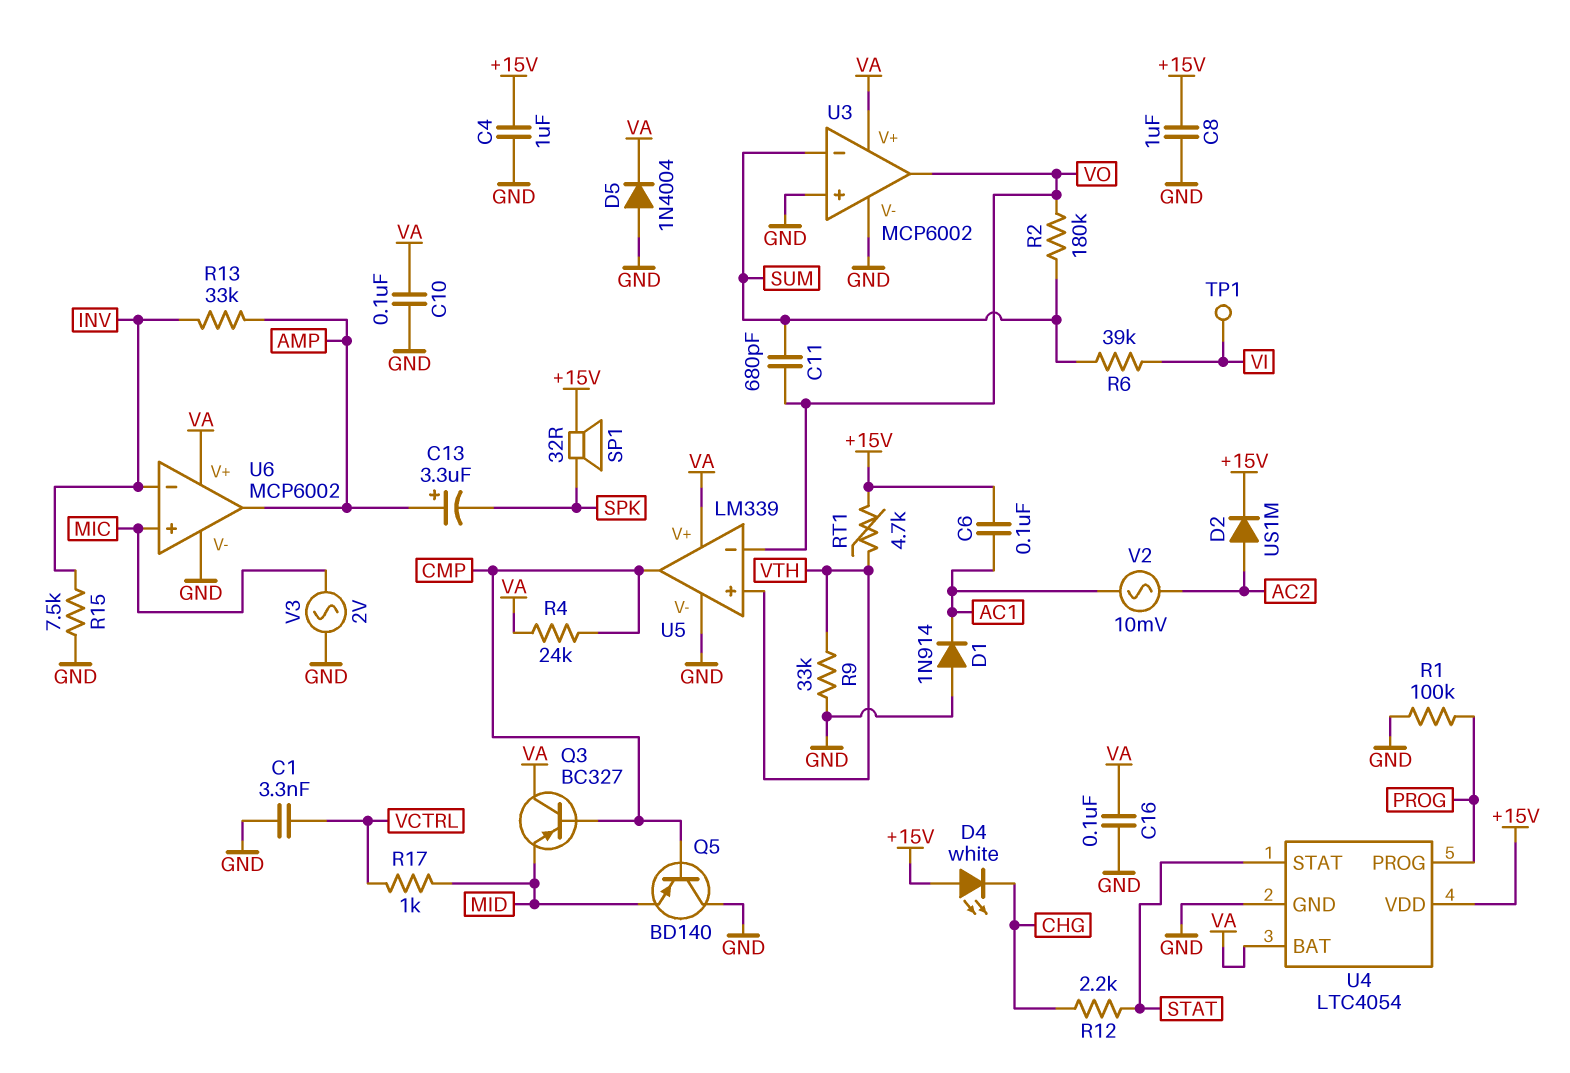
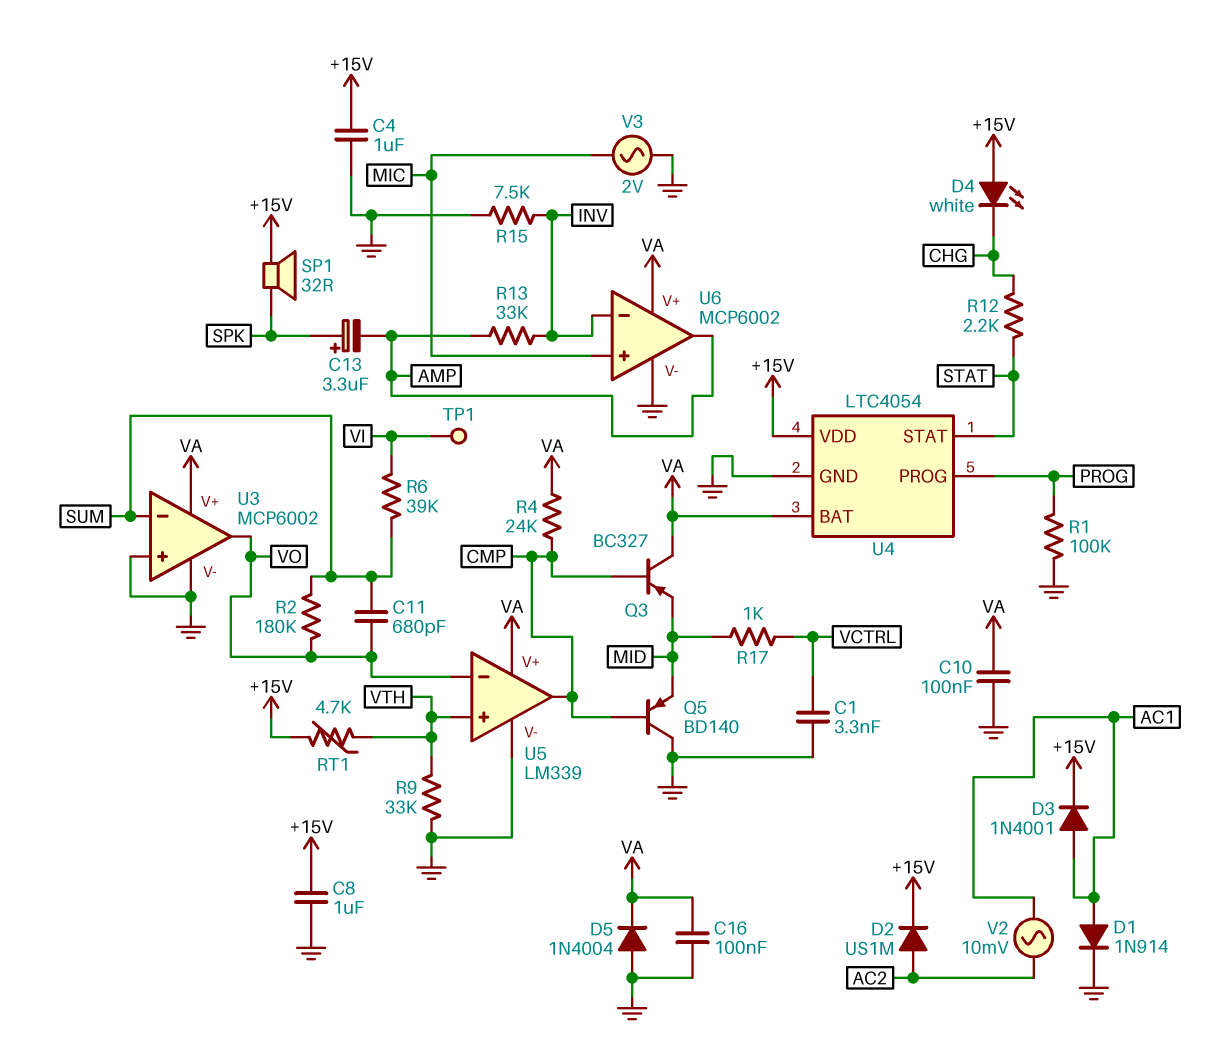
C6: 100nF (+15V, AC1) -> none
C13: 3.3uF (plus AMP, minus SPK) -> 3.3uF (plus SPK, minus AMP)
D1: diode 1N914 (A GND, K AC1) -> diode 1N914 (A AC1, K GND)
D3: none -> diode 1N4001 (A AC1, K +15V)

